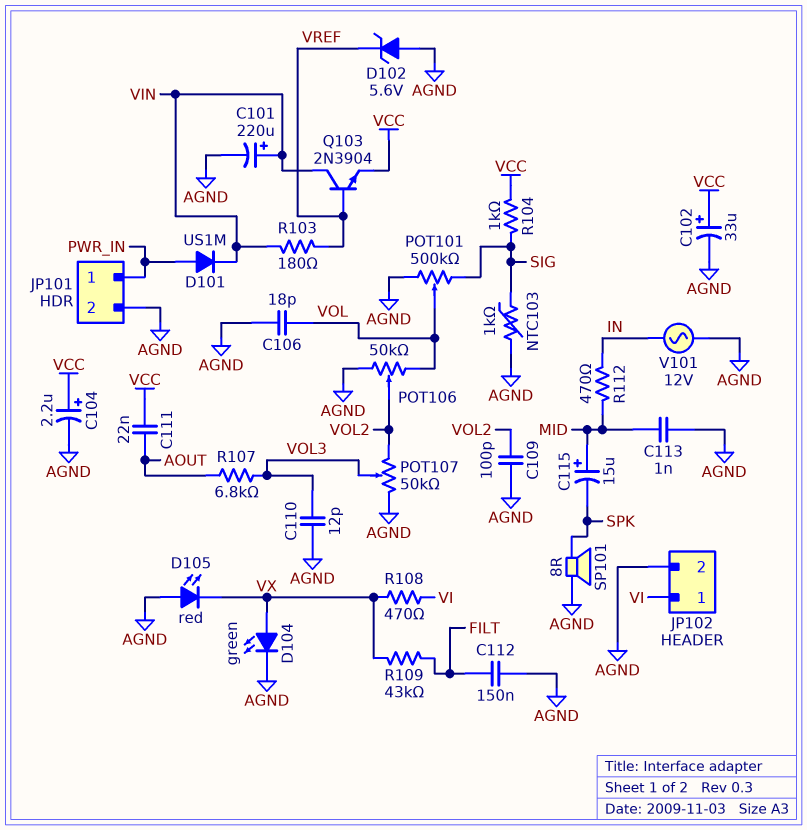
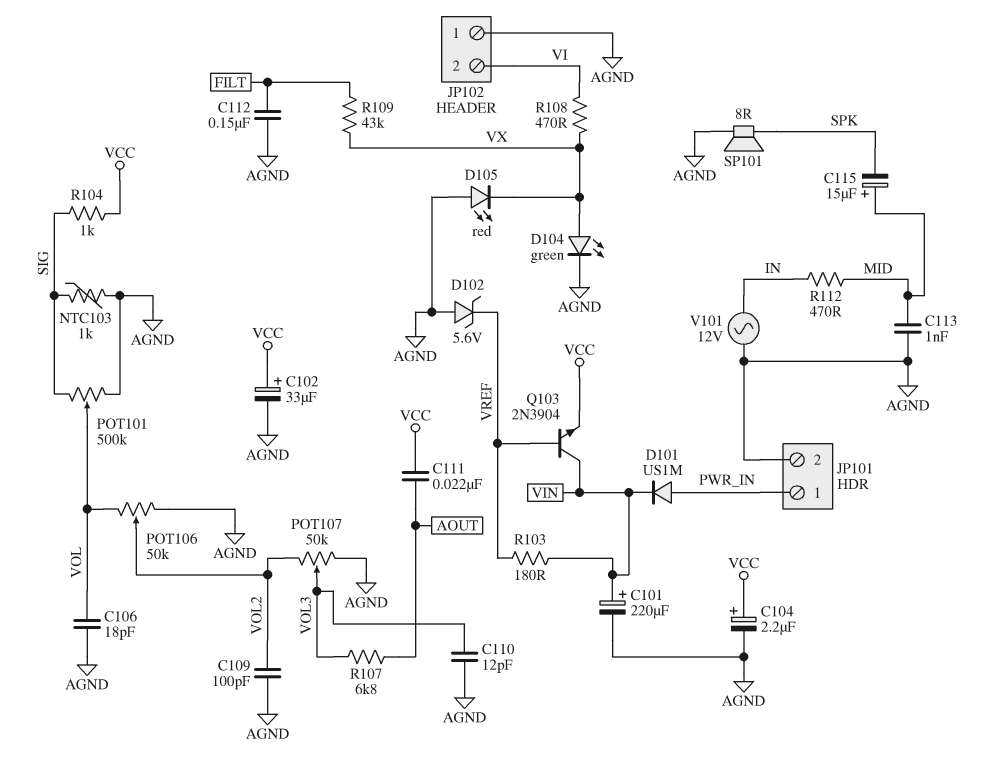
JP102 pin 1: VI -> AGND
JP102 pin 2: AGND -> VI

